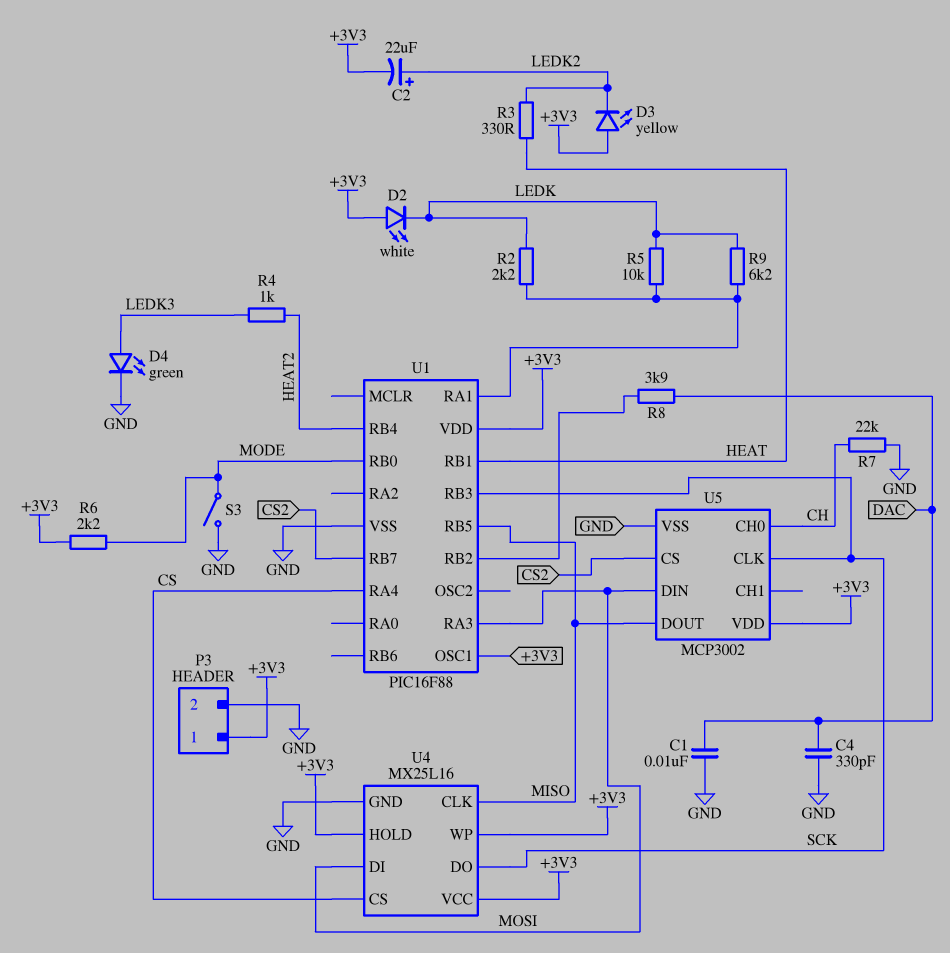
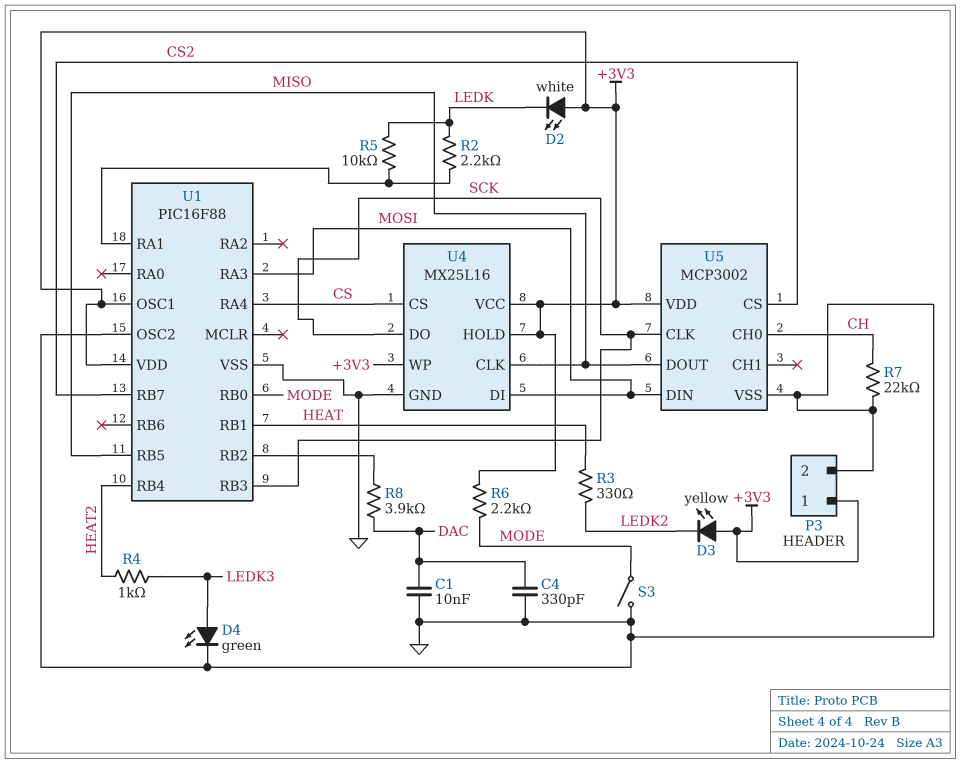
C2: 22uF (plus LEDK2, minus +3V3) -> none
R9: 6.2k (LEDK, U1/RA1) -> none
U1 pin OSC2: none -> GND

